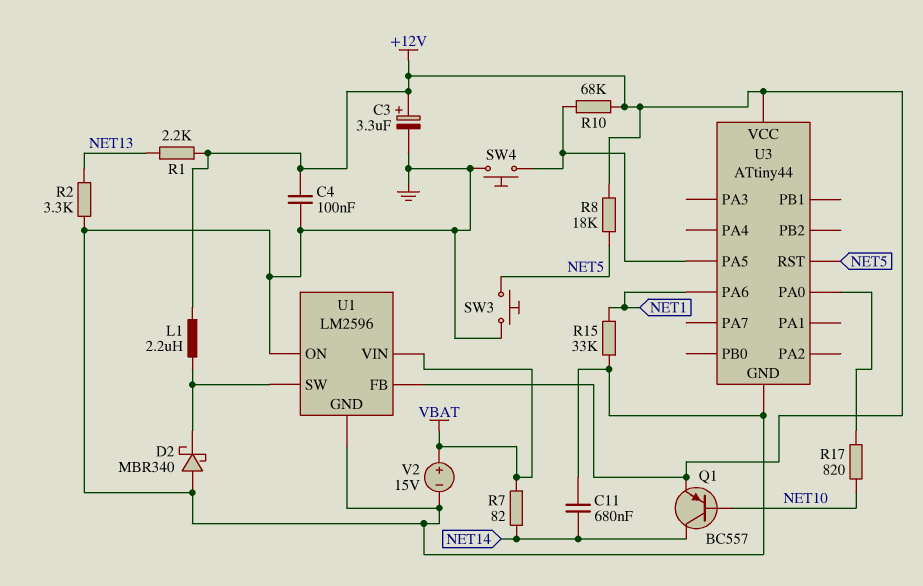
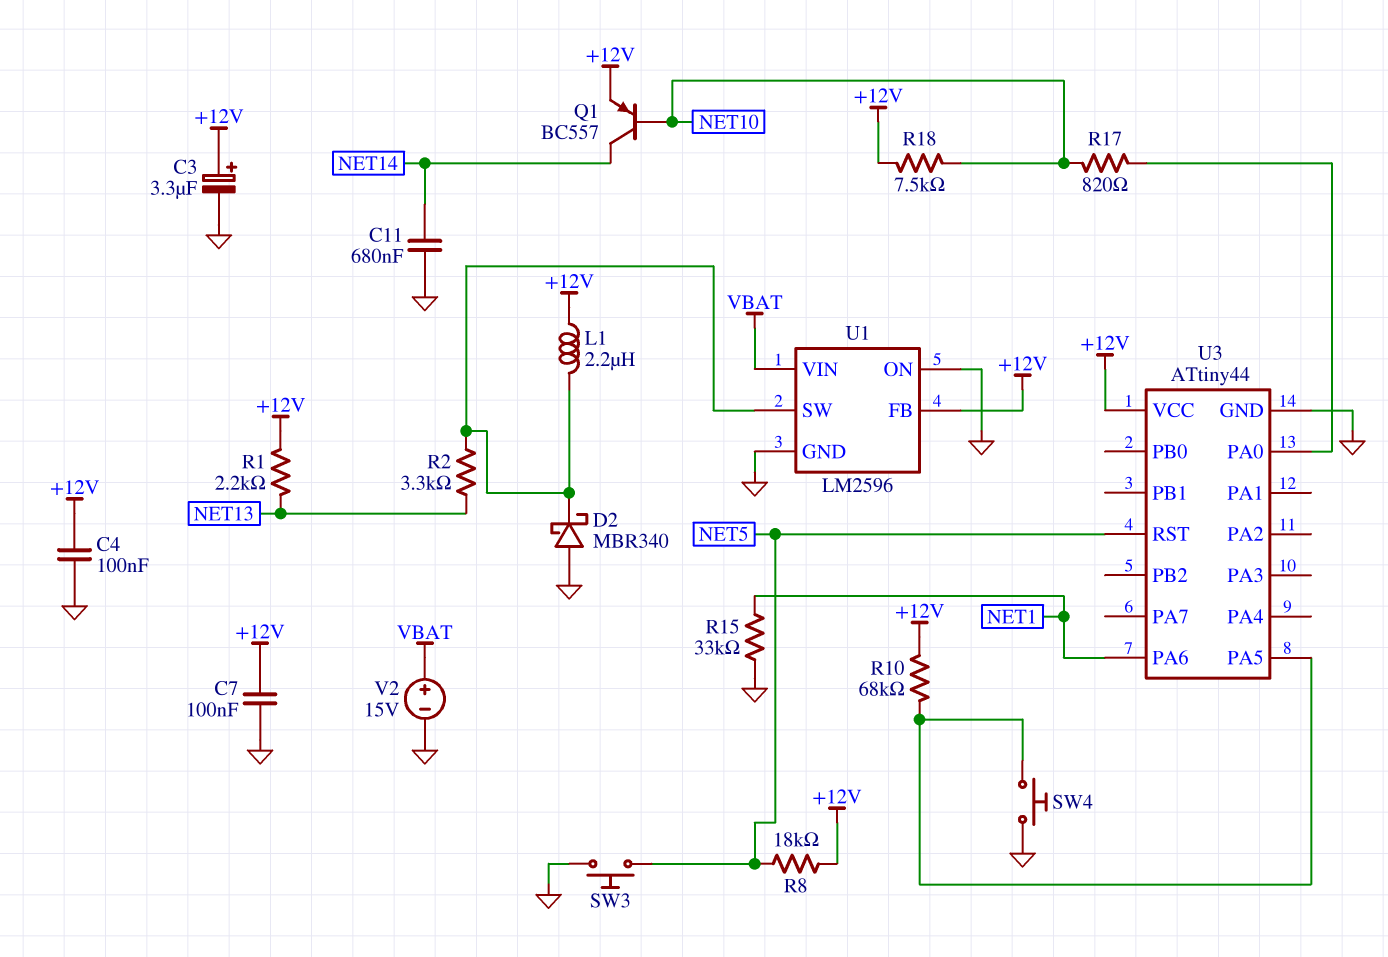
C7: none -> 100nF (+12V, GND)
R2: 3.3k (GND, NET13) -> 3.3k (NET13, U1/SW)
R7: 82 (NET14, VBAT) -> none
R18: none -> 7.5k (+12V, NET10)

